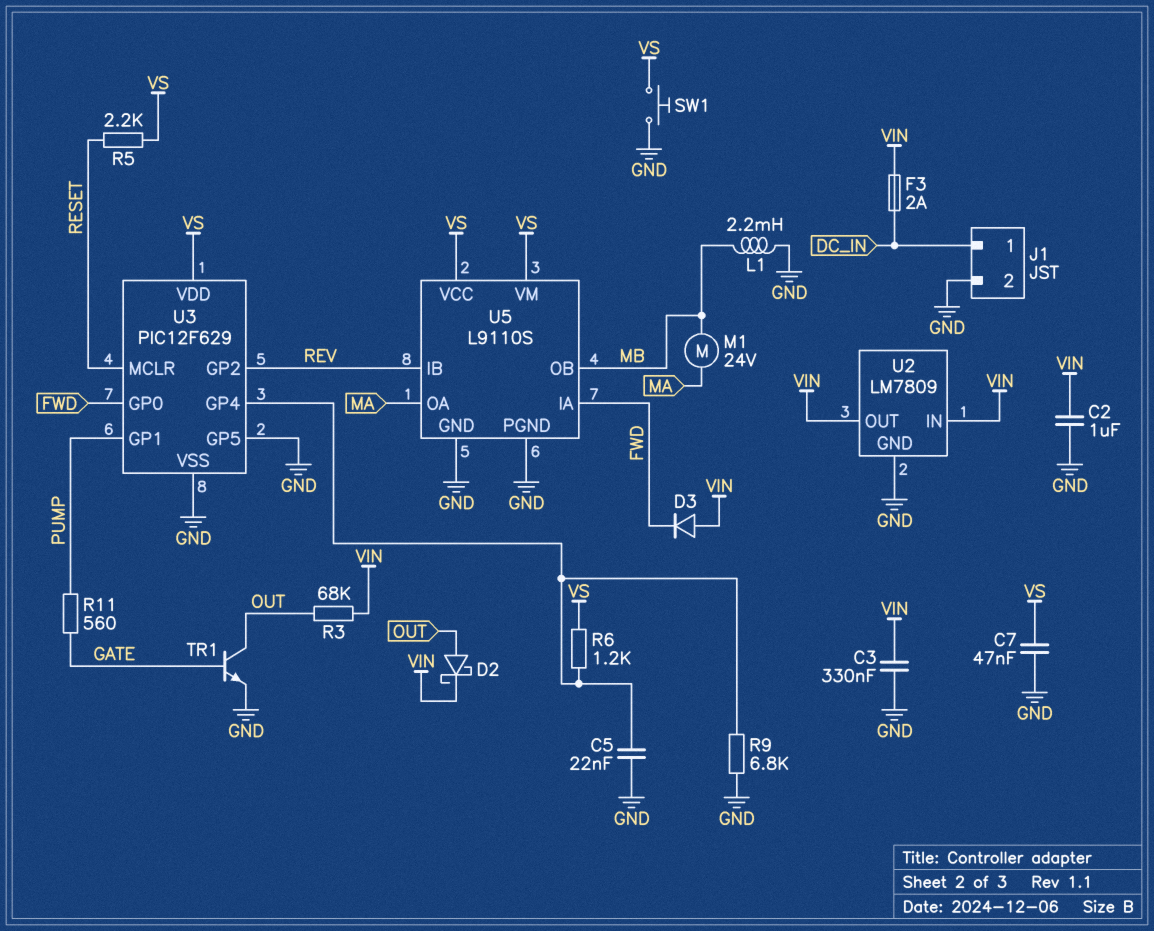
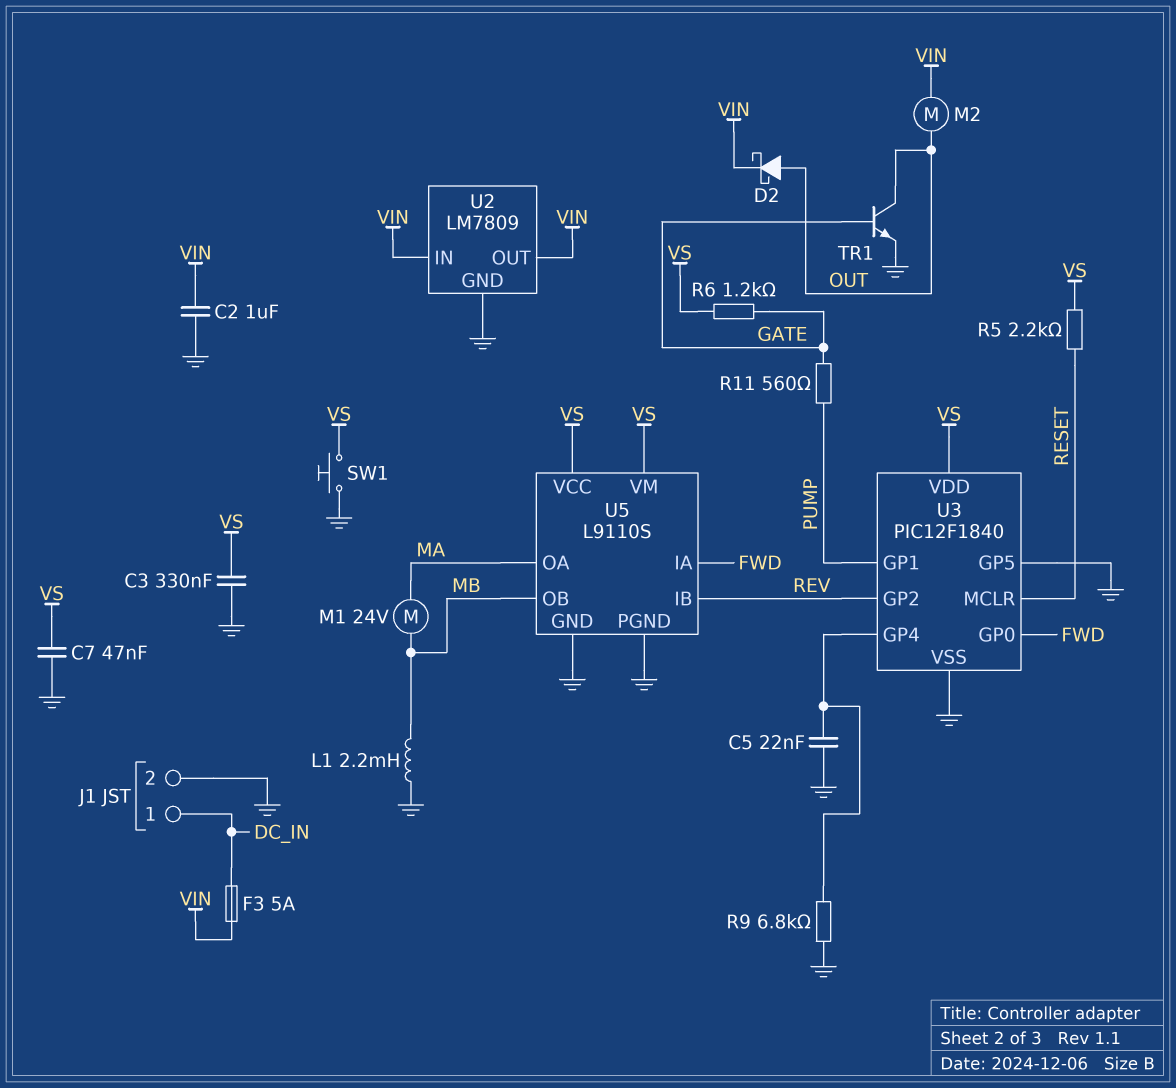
C3: 330nF (GND, VIN) -> 330nF (GND, VS)
D3: diode (A VIN, K FWD) -> none
F3: 2A (DC_IN, VIN) -> 5A (DC_IN, VIN)
M2: none -> motor (OUT, VIN)
R3: 68k (OUT, VIN) -> none
R6: 1.2k (U3/GP4, VS) -> 1.2k (GATE, VS)
U3: PIC12F629 -> PIC12F1840

